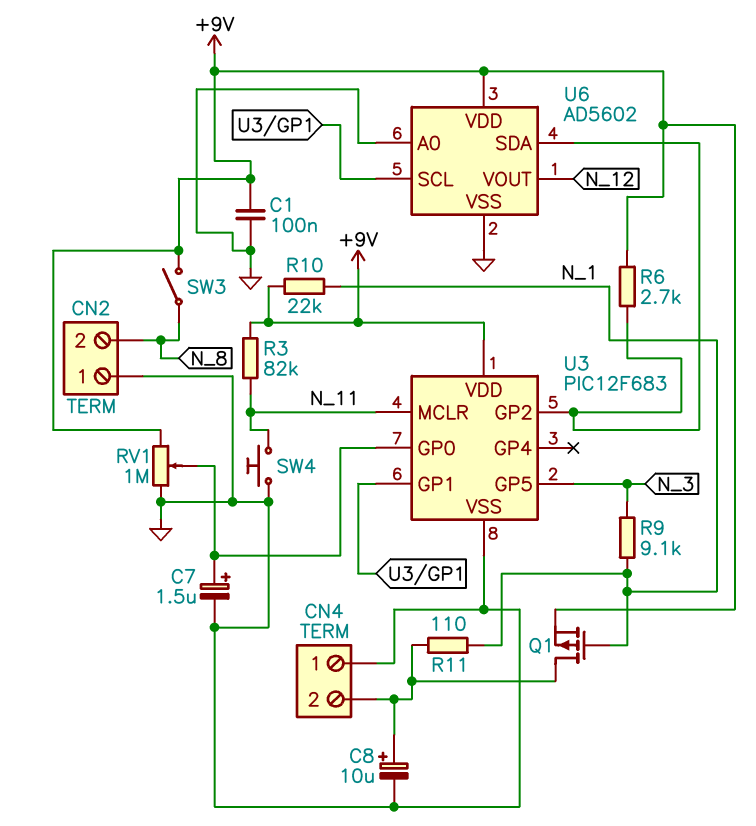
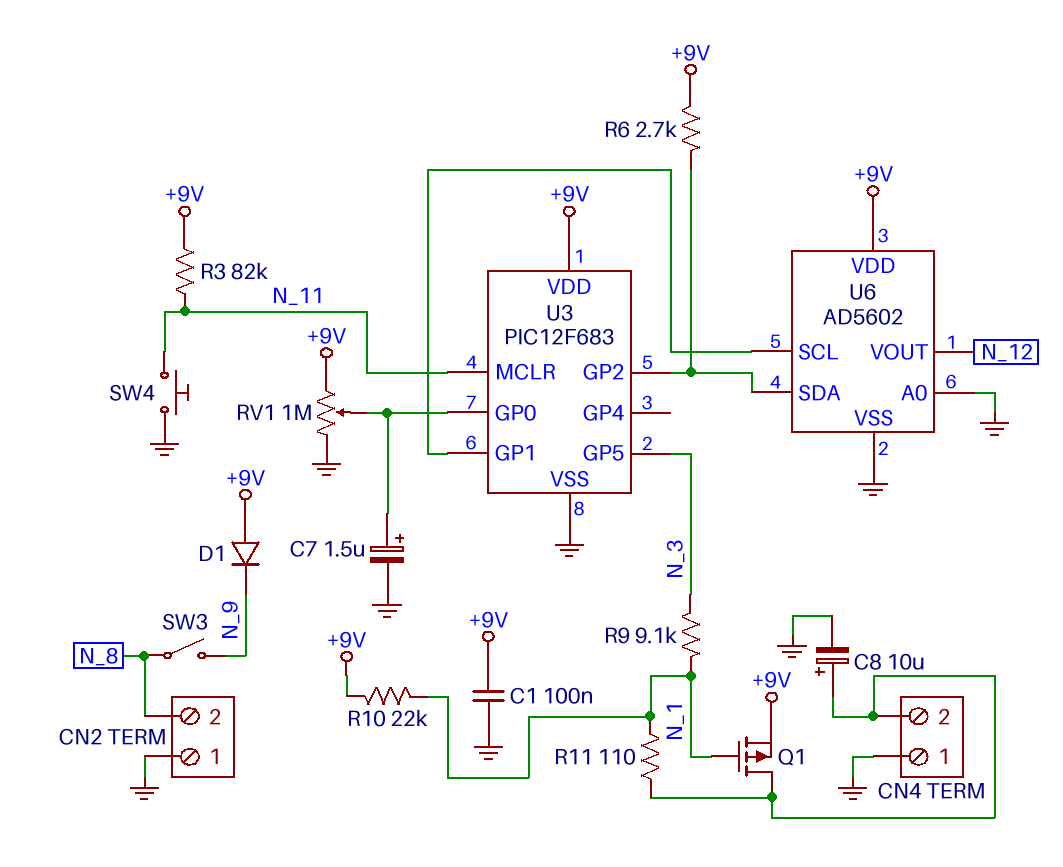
D1: none -> diode (A +9V, K N_9)
SW3: switch (+9V, N_8) -> switch (N_8, N_9)

